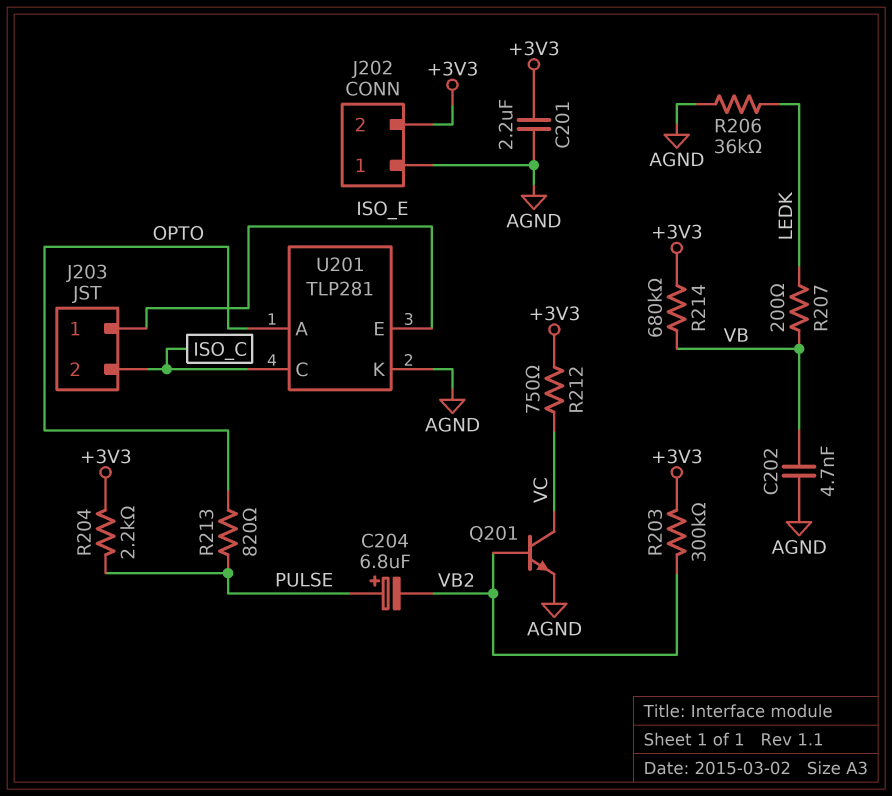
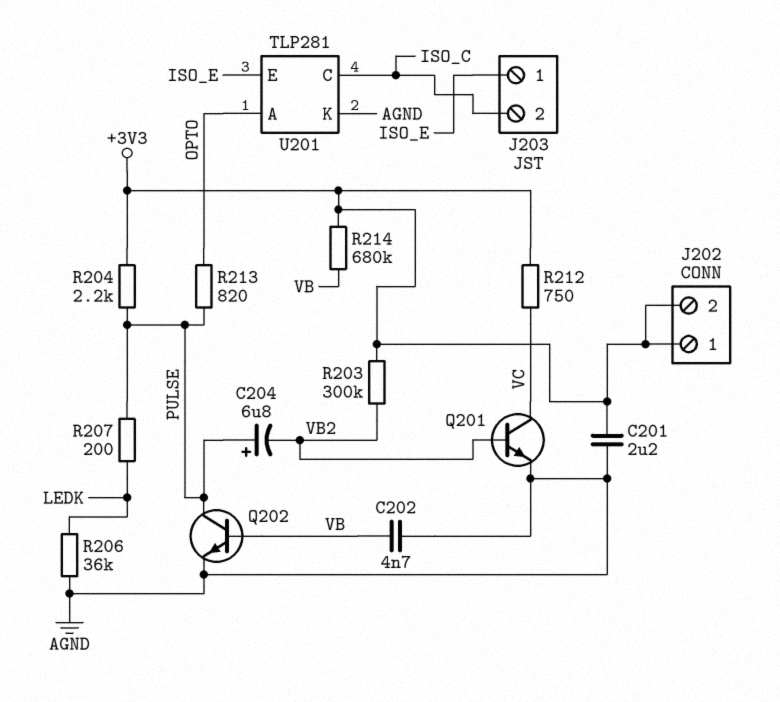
J202 pin 1: AGND -> +3V3
Q202: none -> NPN (B VB, C PULSE, E AGND)
R207: 200 (LEDK, VB) -> 200 (LEDK, PULSE)

